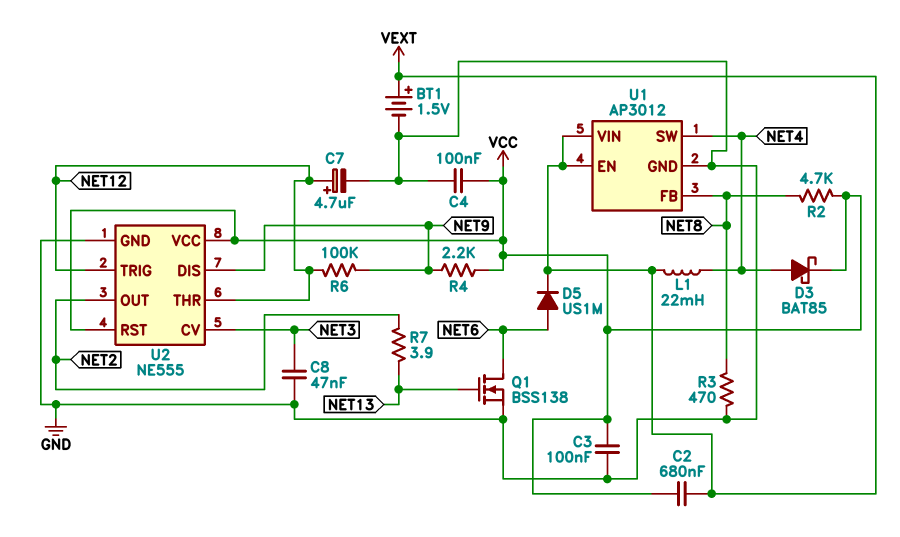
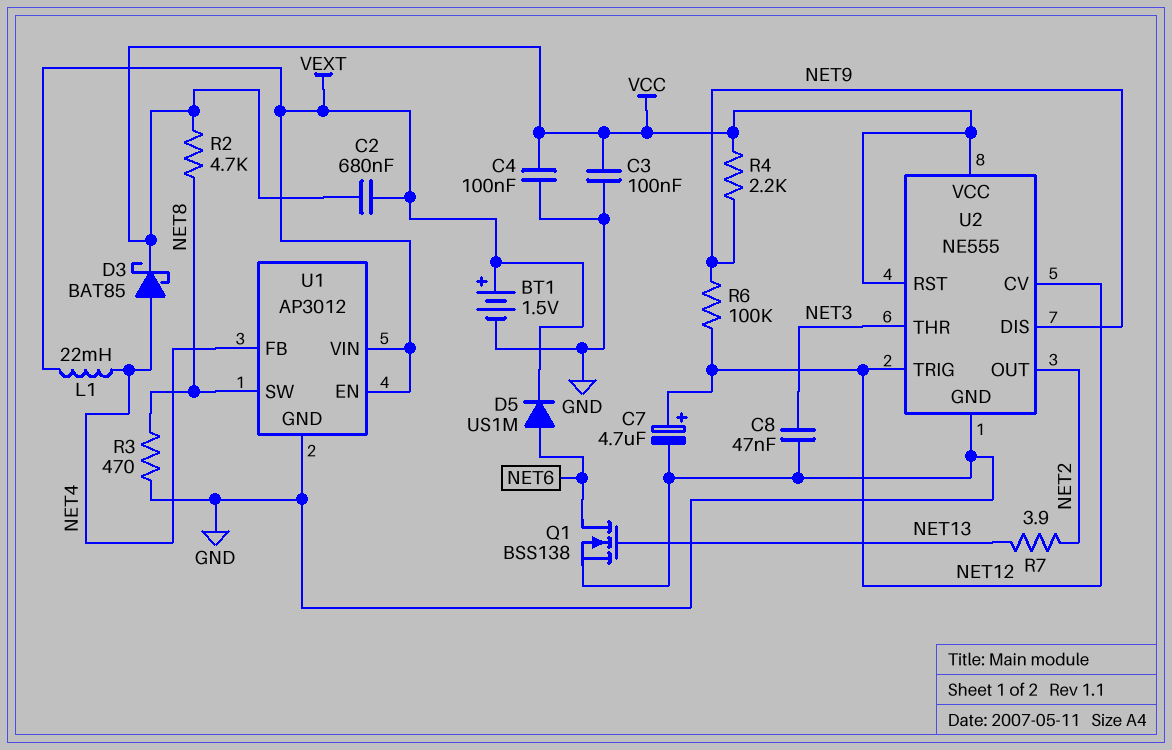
U1 pin FB: NET8 -> NET4
U1 pin SW: NET4 -> NET8
U2 pin CV: NET3 -> NET12
U2 pin THR: NET12 -> NET3

